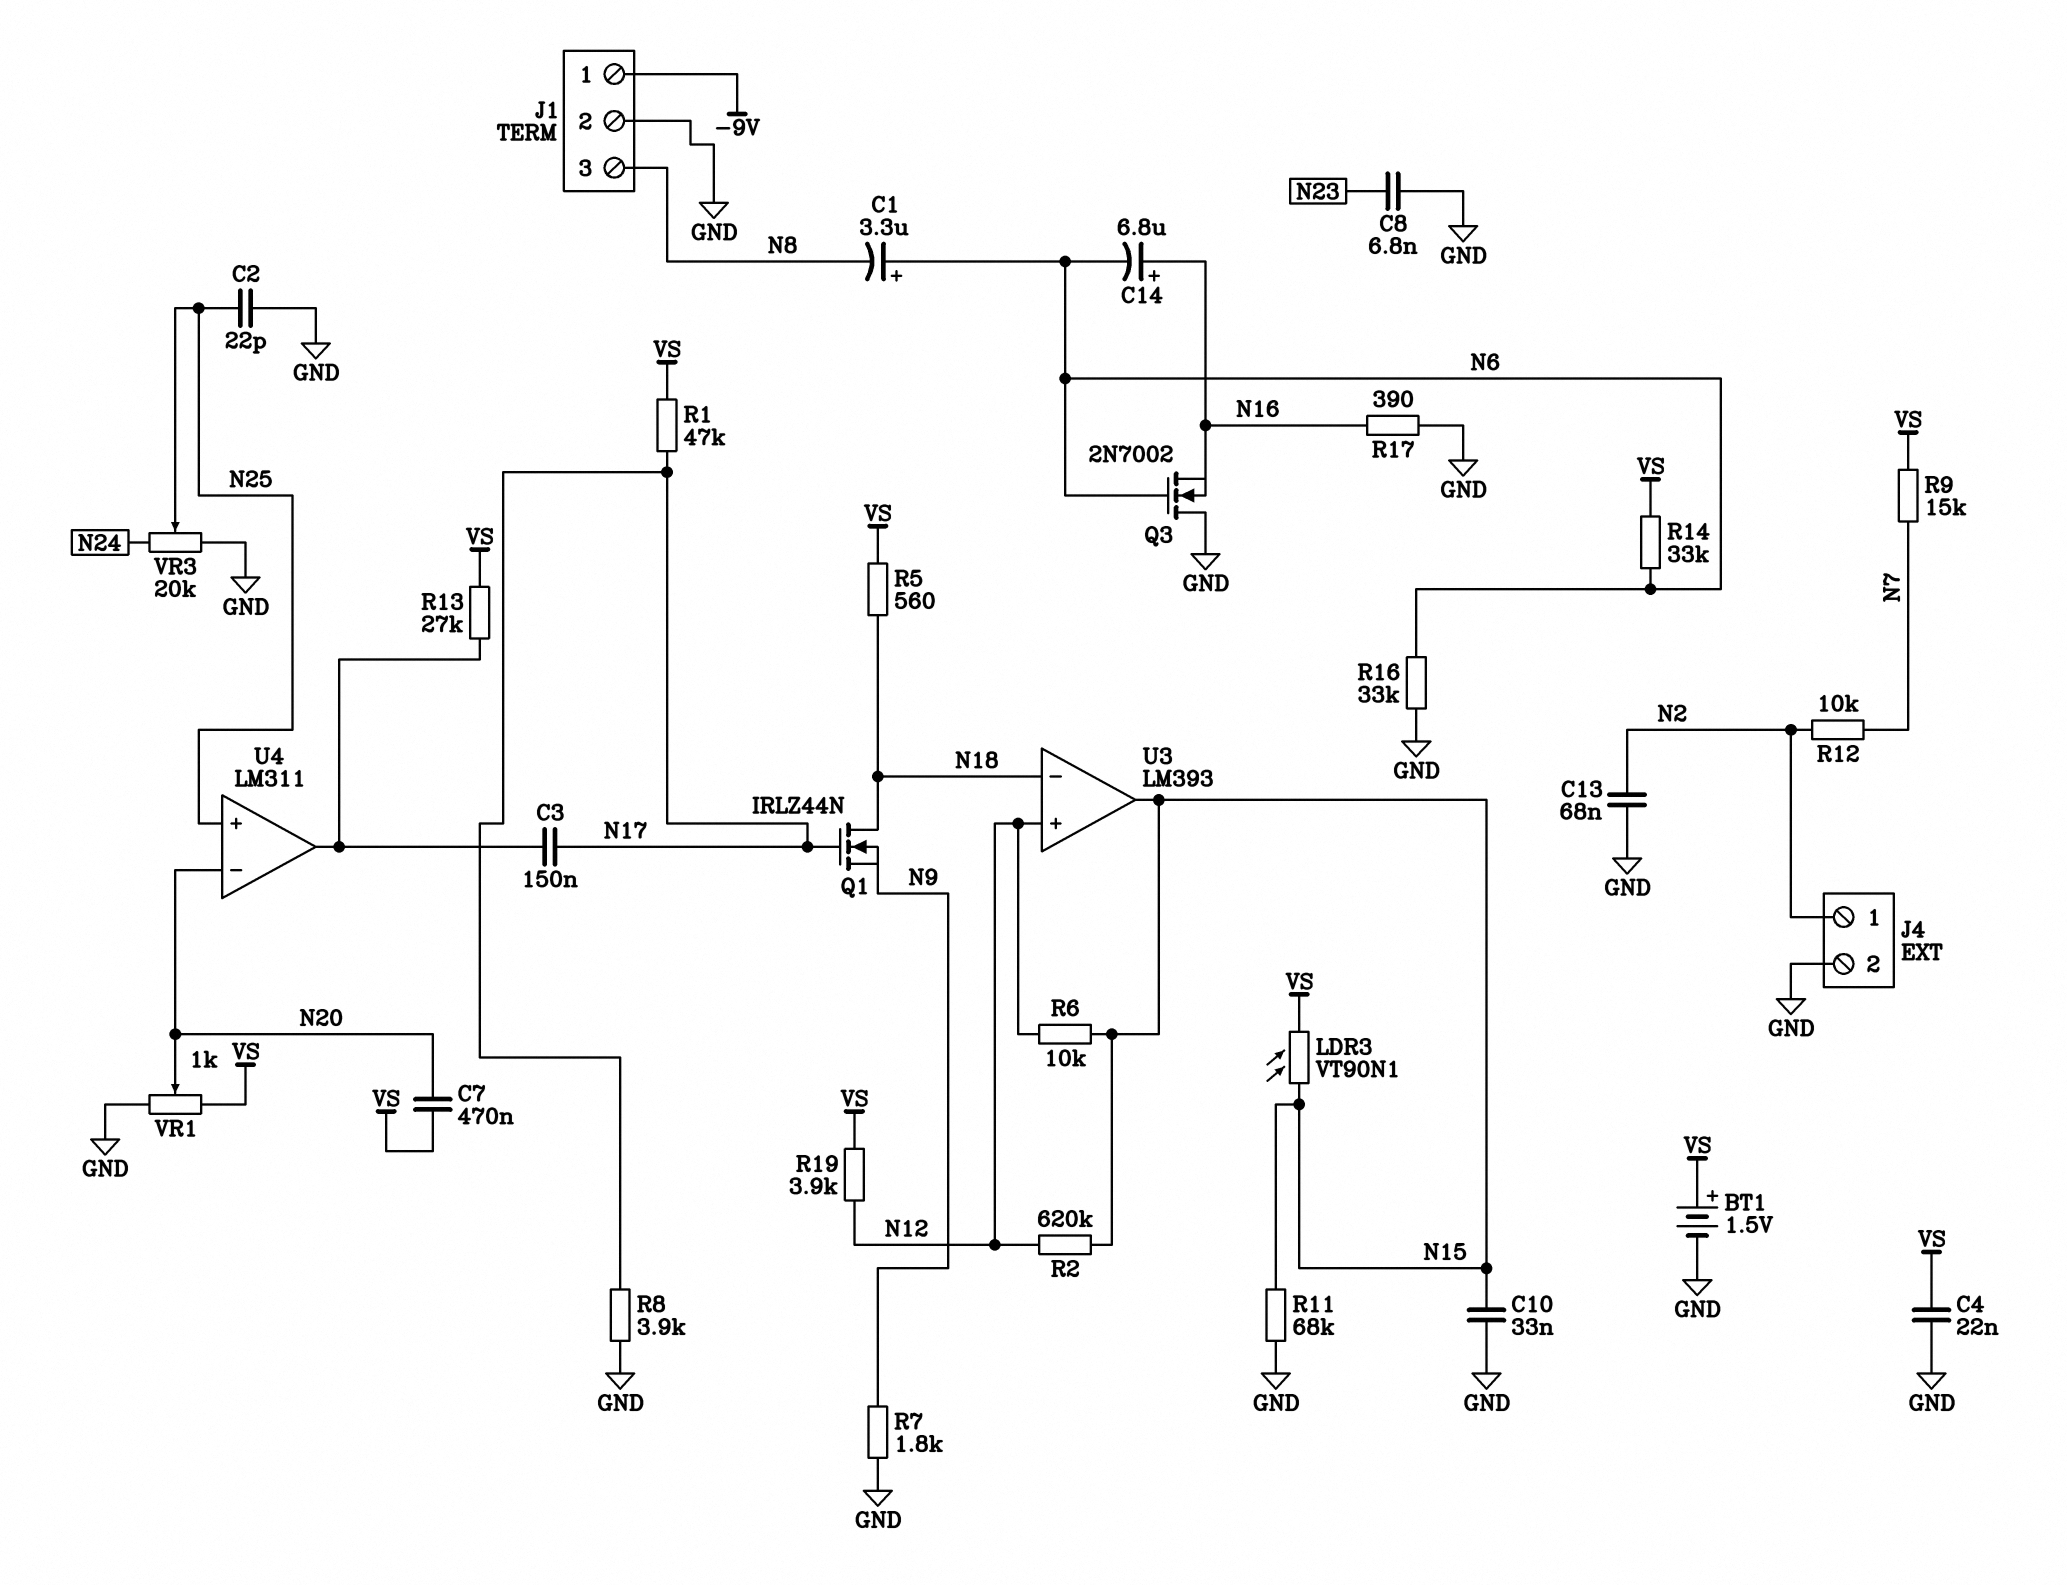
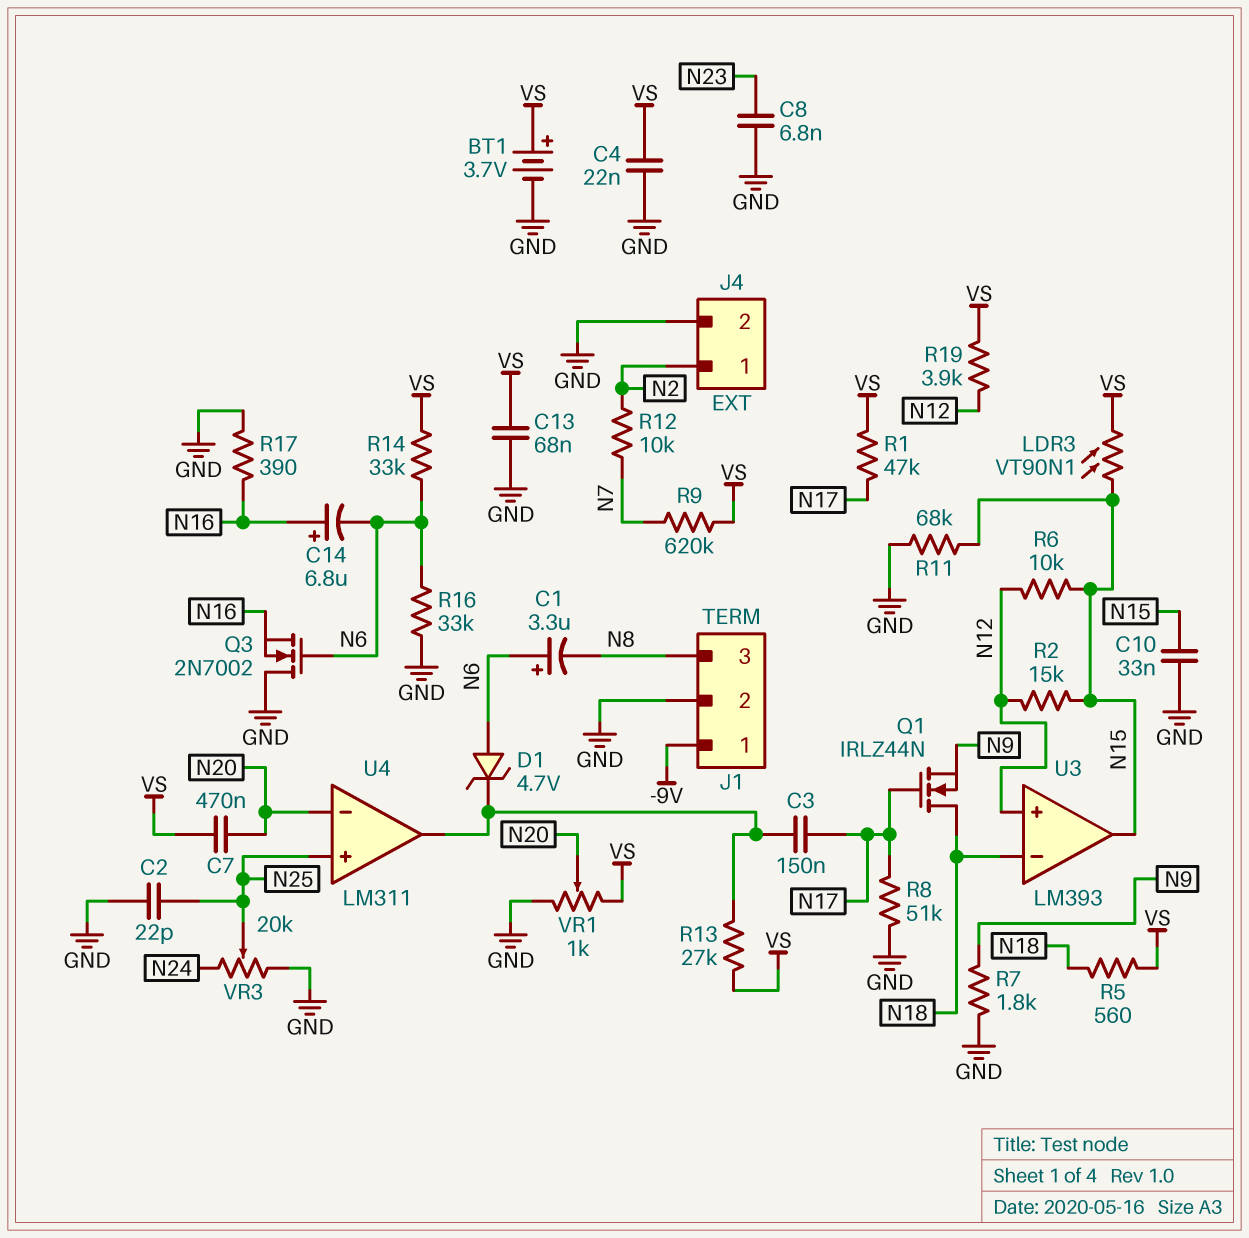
BT1: 1.5V (plus VS, minus GND) -> 3.7V (plus VS, minus GND)
C13: 68nF (GND, N2) -> 68nF (GND, VS)
D1: none -> zener 4.7V (A N6, K U4/out)
R2: 620k (N12, N15) -> 15k (N12, N15)
R8: 3.9k (GND, N17) -> 51k (GND, N17)
R9: 15k (N7, VS) -> 620k (N7, VS)

